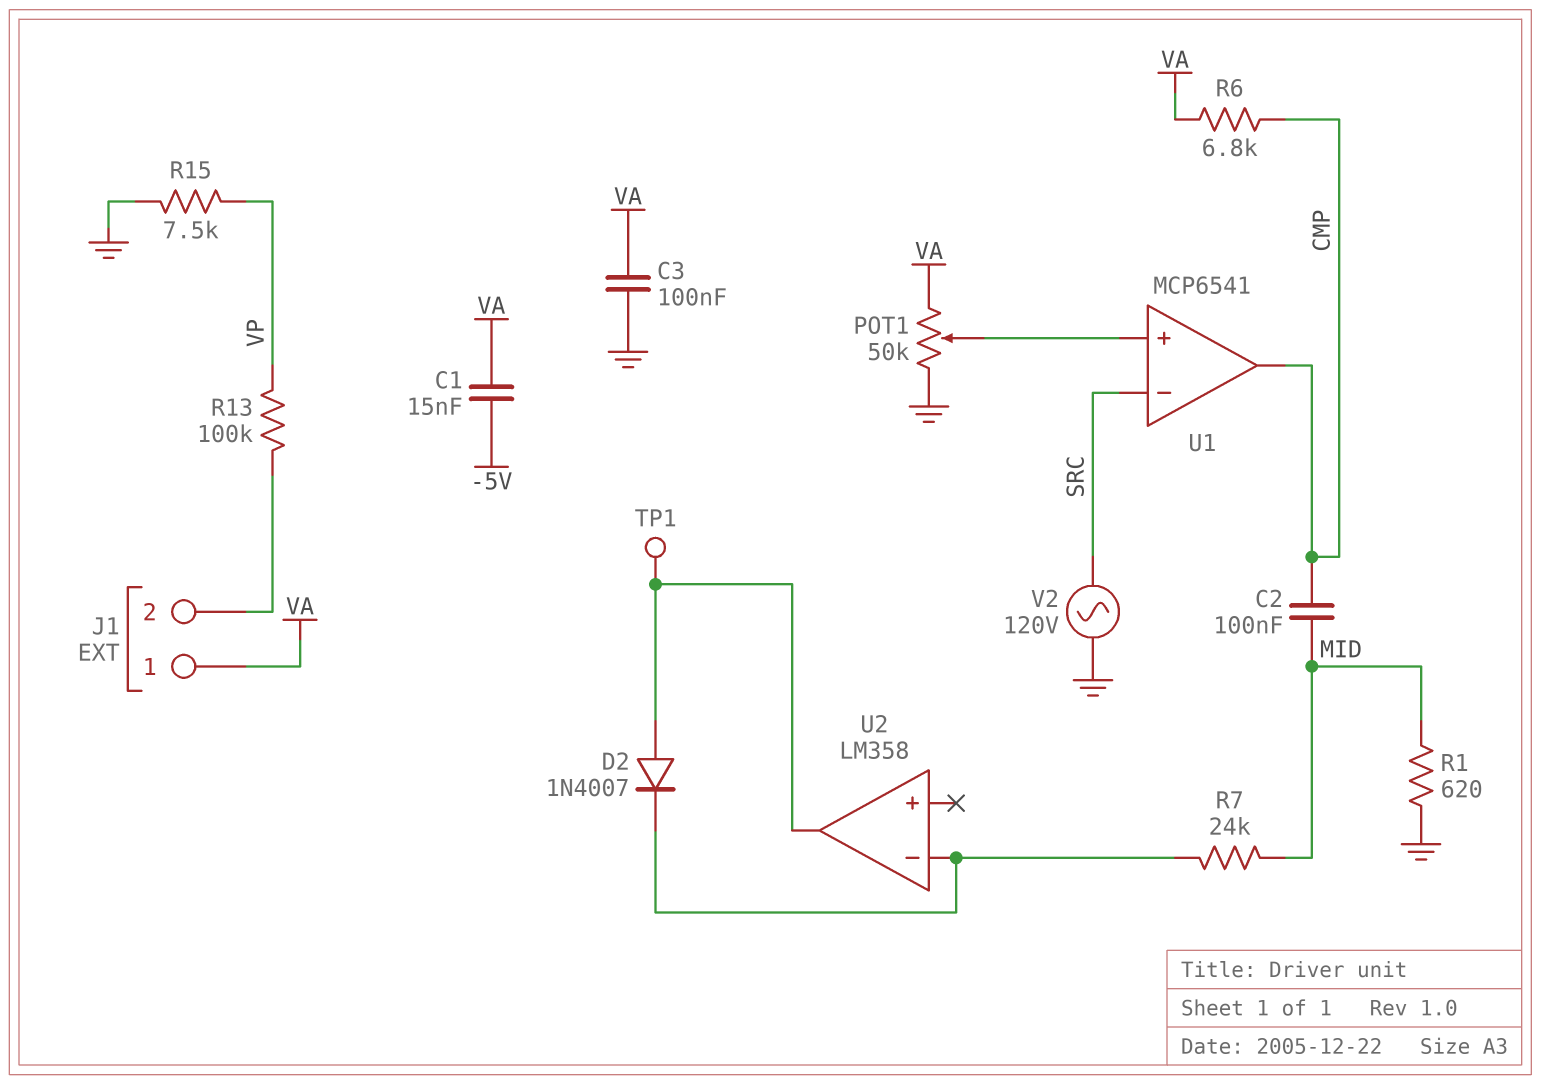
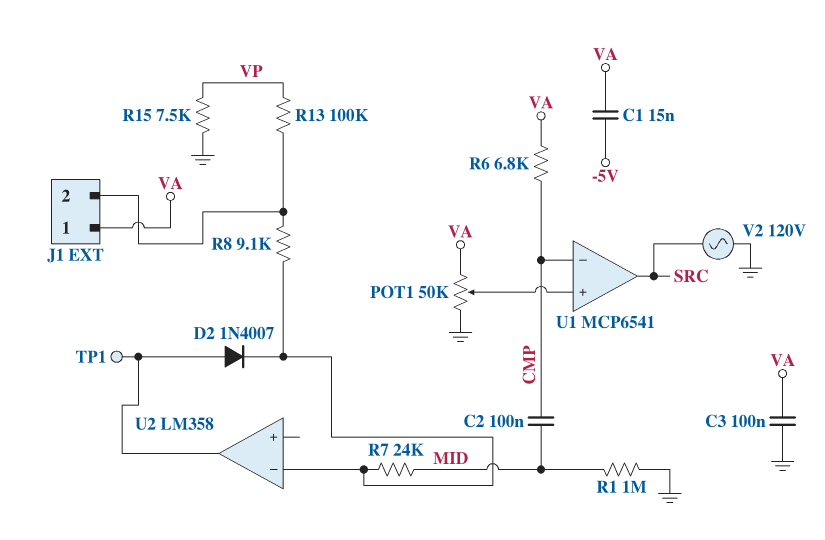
R1: 620 (GND, MID) -> 1M (GND, MID)
R8: none -> 9.1k (J1/2, U2/in-)
U1 pin in-: SRC -> CMP
U1 pin out: CMP -> SRC

